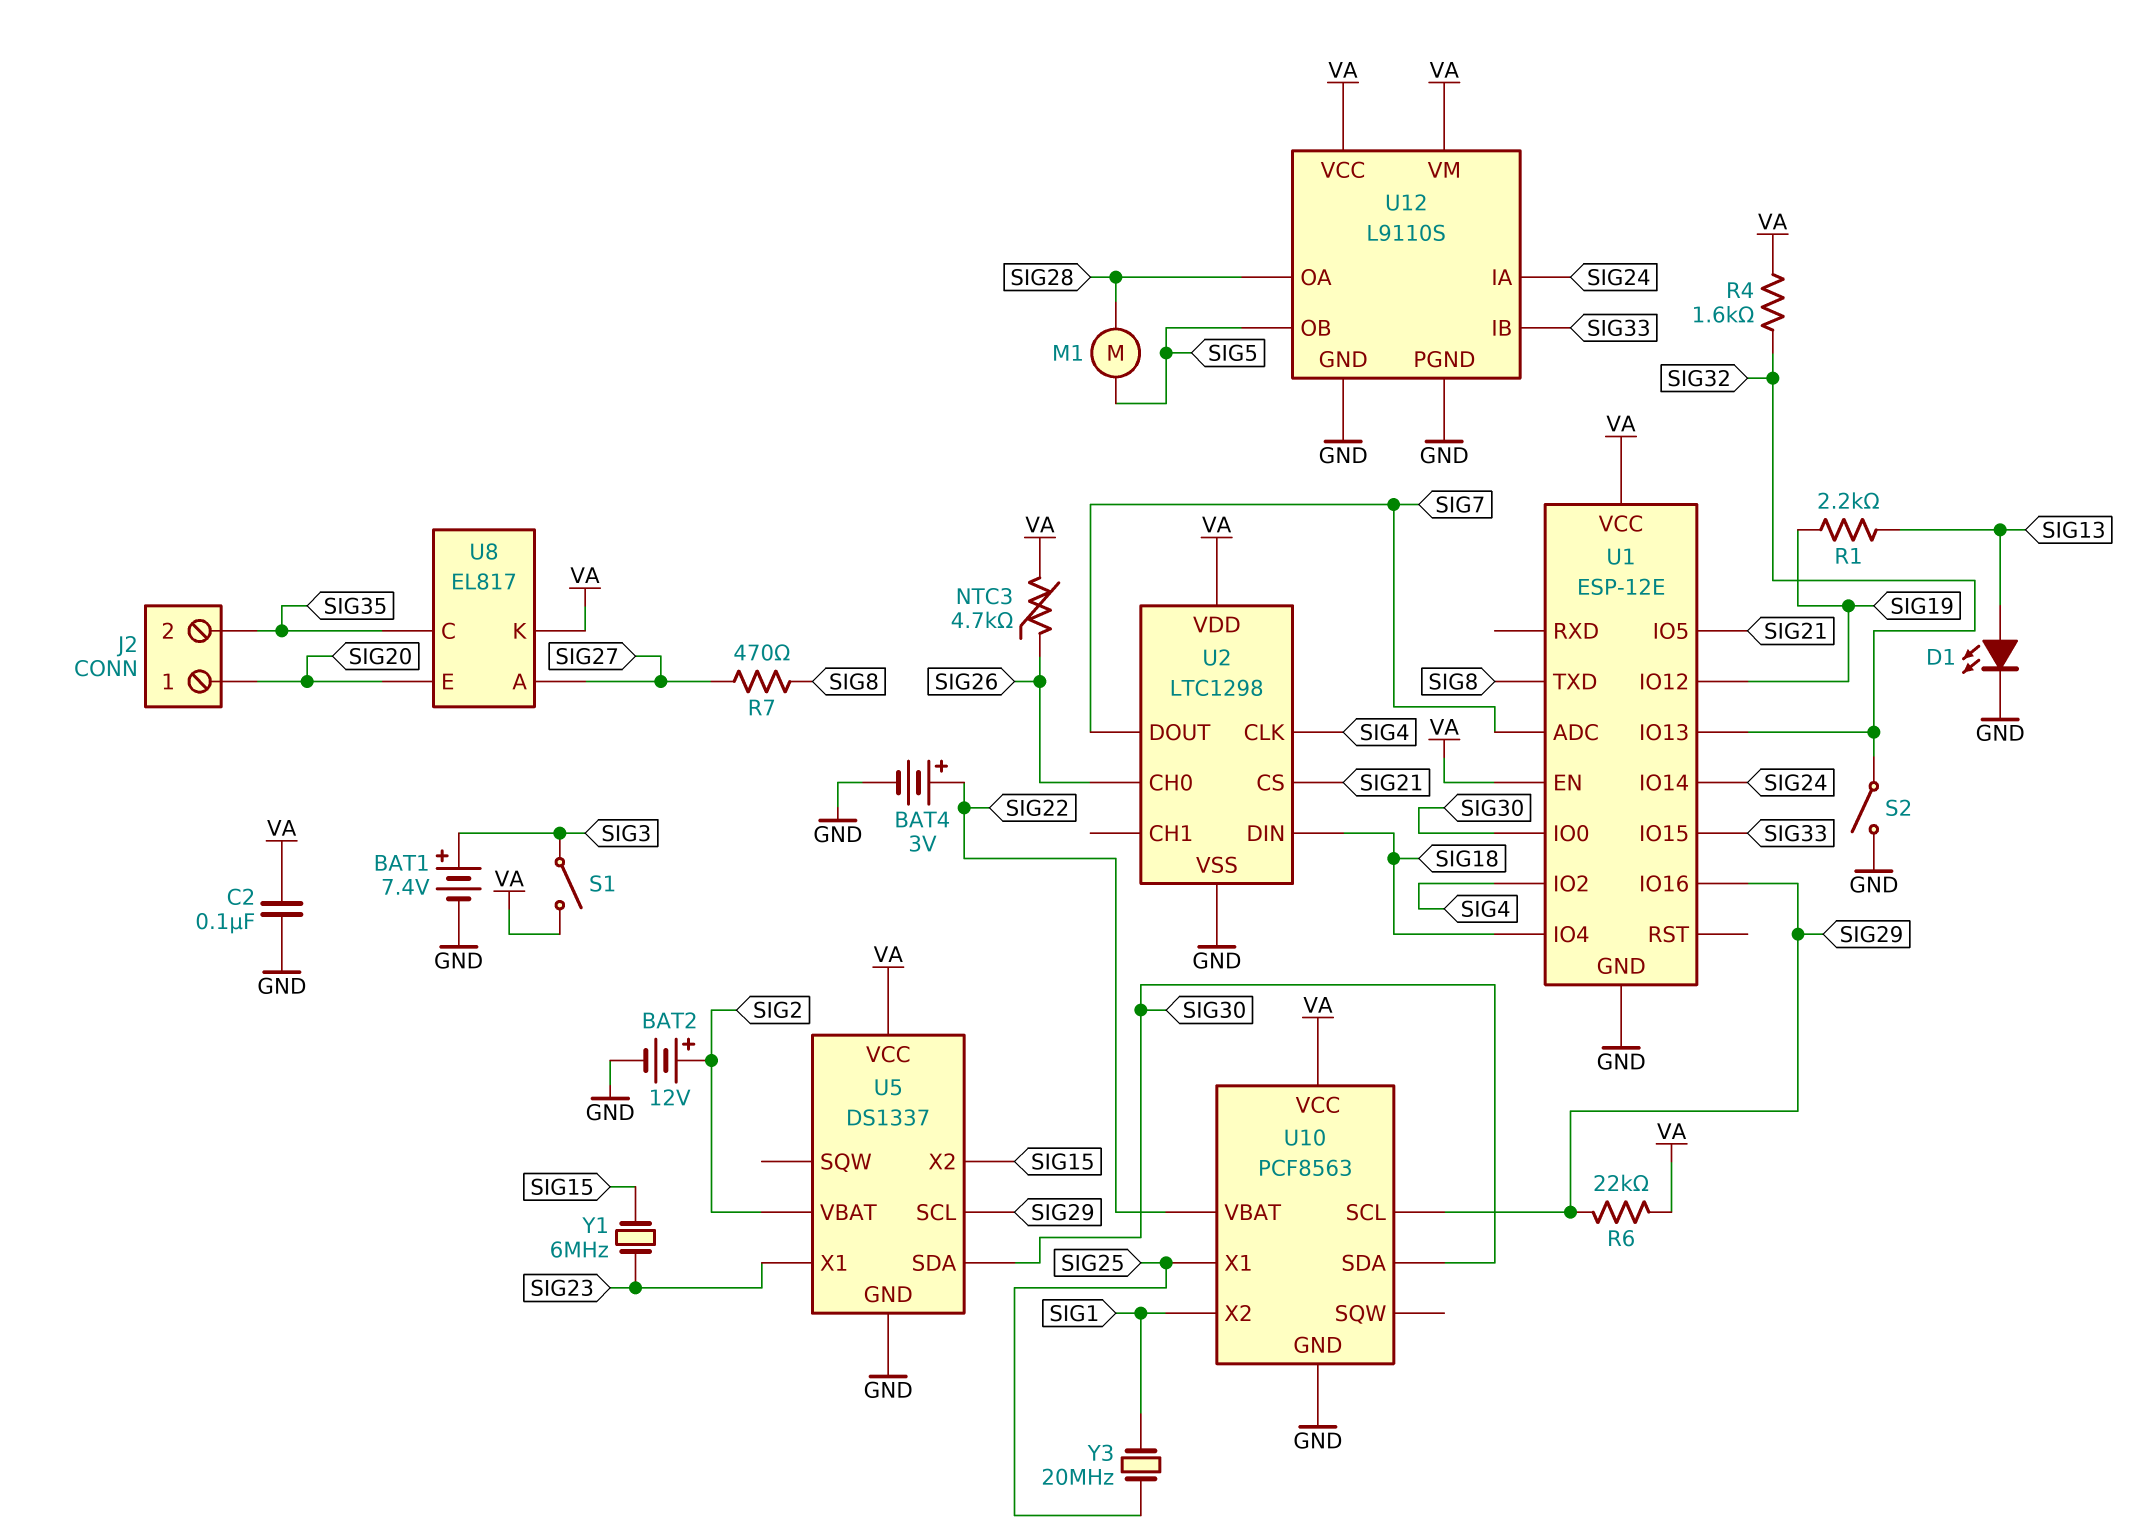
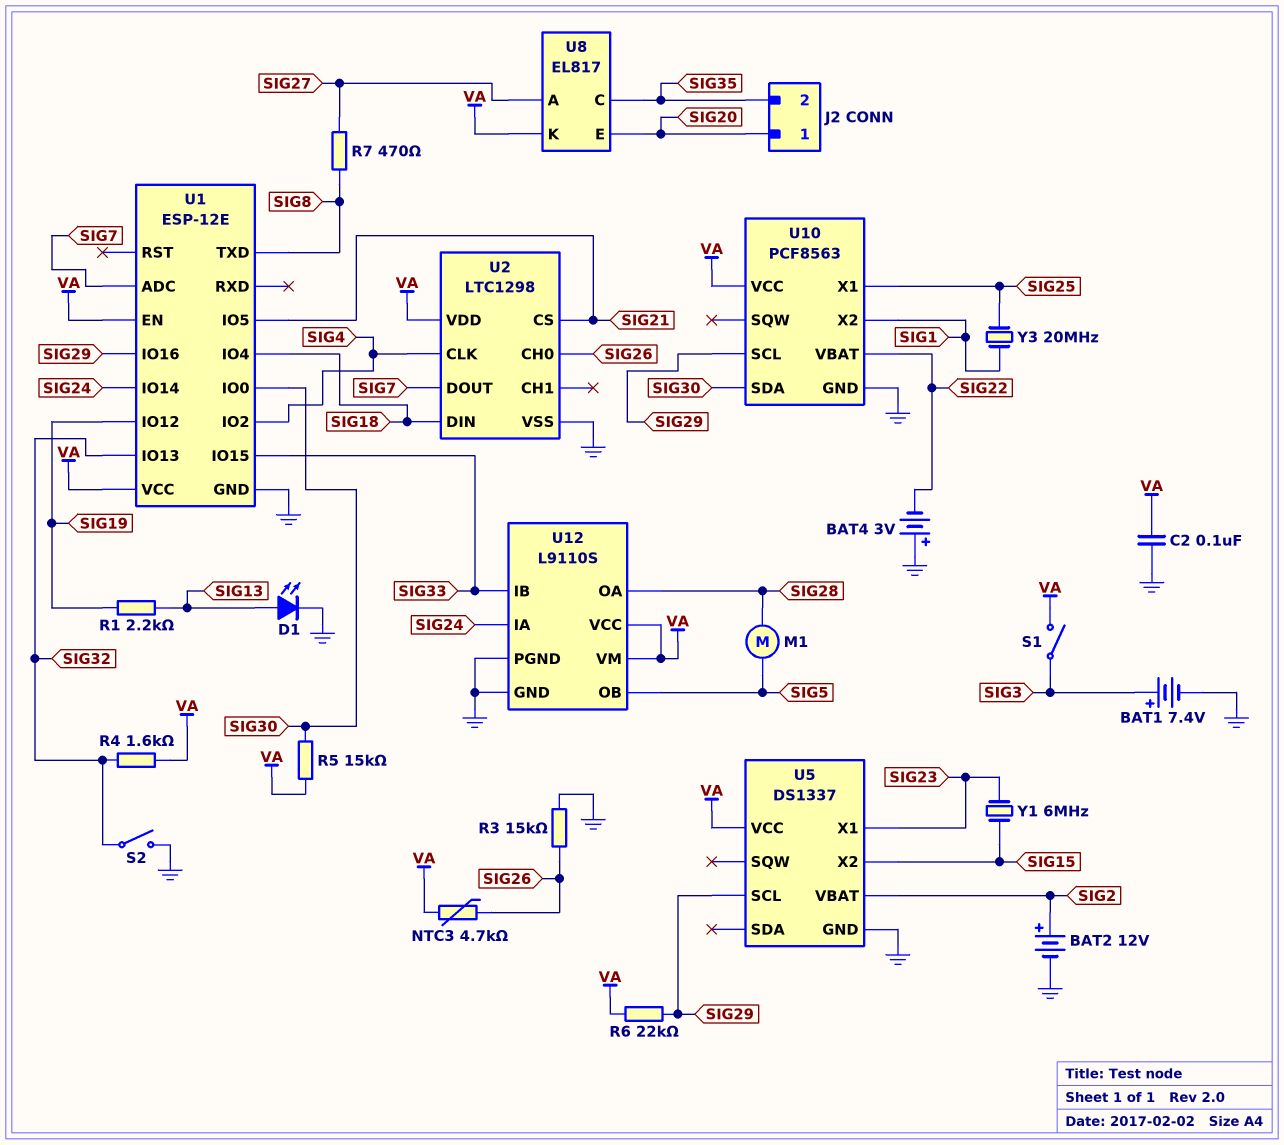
BAT4: 3V (plus SIG22, minus GND) -> 3V (plus GND, minus SIG22)
R3: none -> 15k (GND, SIG26)
R5: none -> 15k (SIG30, VA)
U5 pin SDA: SIG30 -> none

